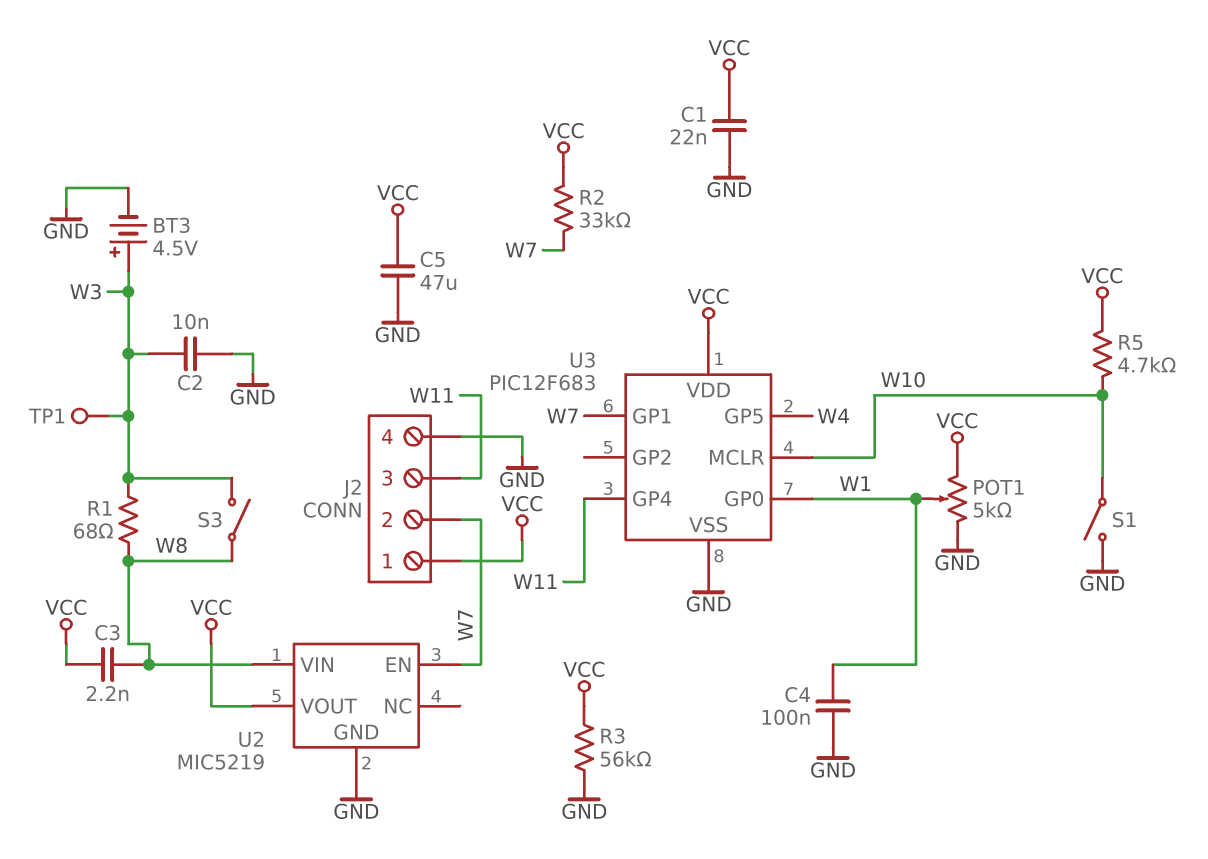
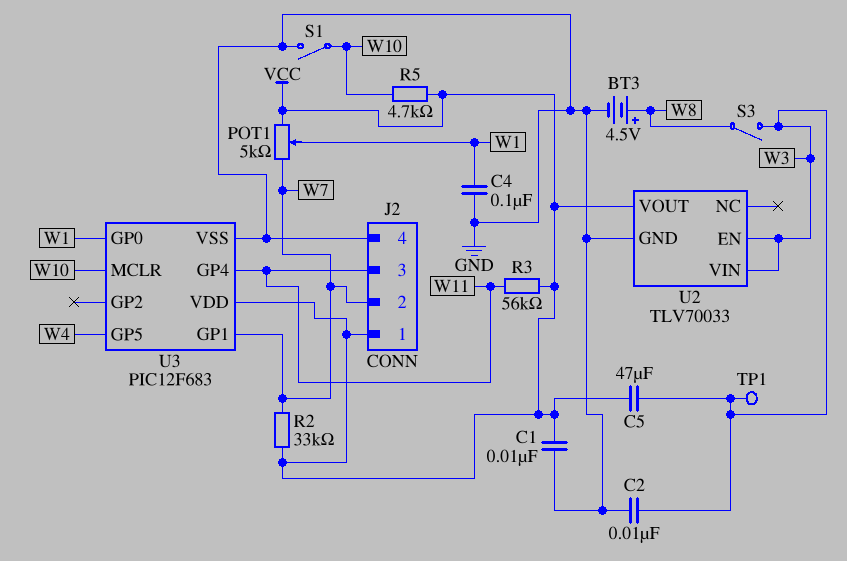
BT3: 4.5V (plus W3, minus GND) -> 4.5V (plus W8, minus GND)
C1: 22nF (GND, VCC) -> 10nF (GND, VCC)
C3: 2.2nF (VCC, W8) -> none
C5: 47uF (GND, VCC) -> 47uF (VCC, W3)
POT1: 5k (GND, VCC, wiper W1) -> 5k (VCC, W7, wiper W1)
R1: 68 (W3, W8) -> none
R3: 56k (GND, VCC) -> 56k (VCC, W11)
U2: MIC5219 -> TLV70033
U2 pin EN: W7 -> W3
U2 pin VIN: W8 -> W3

